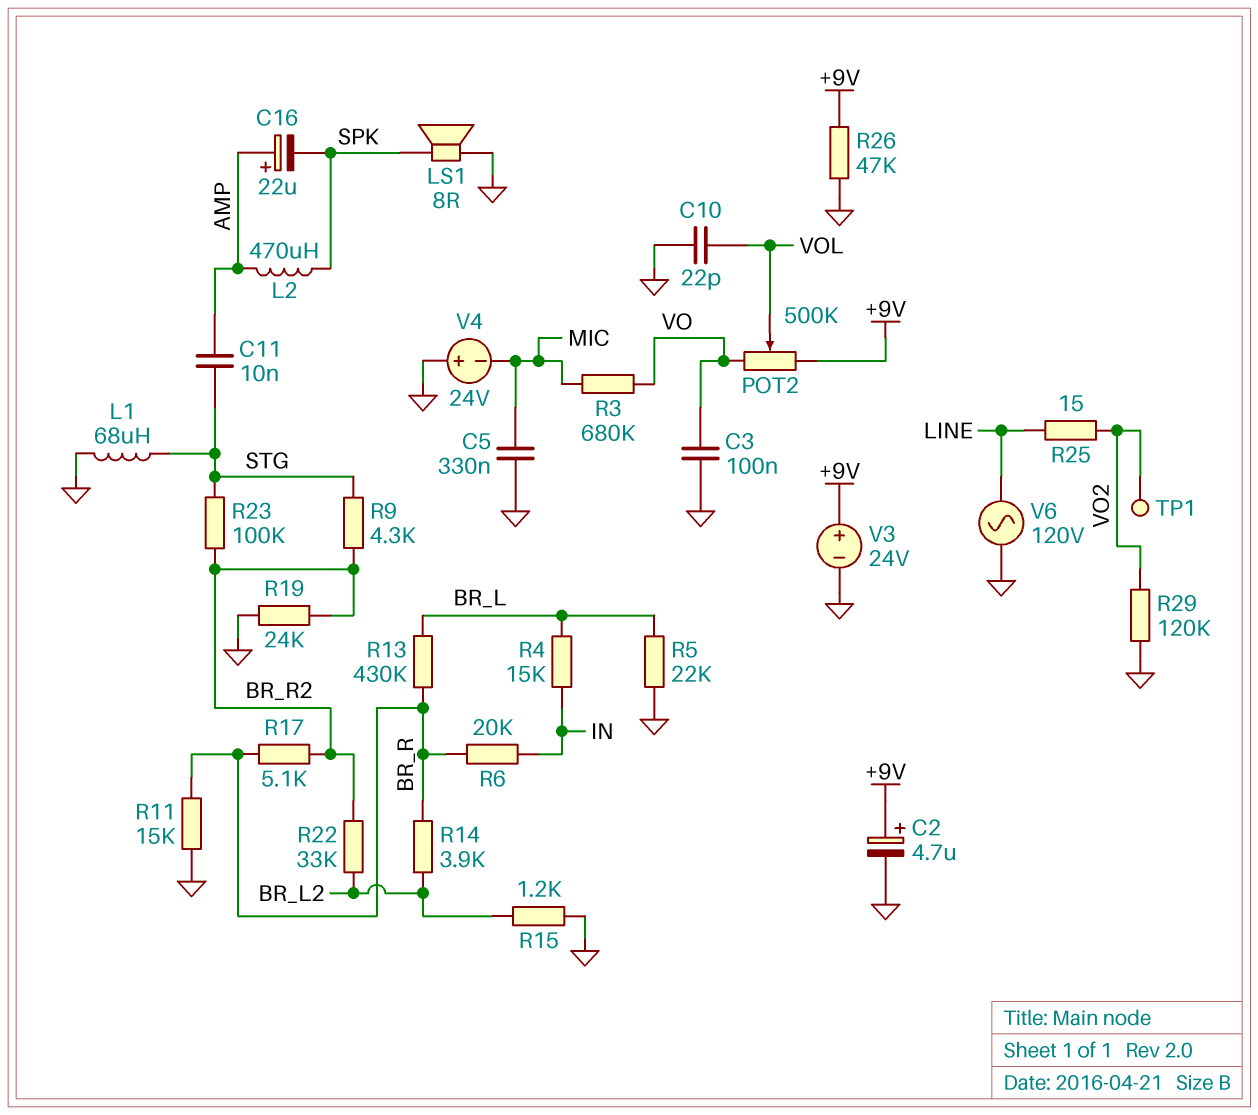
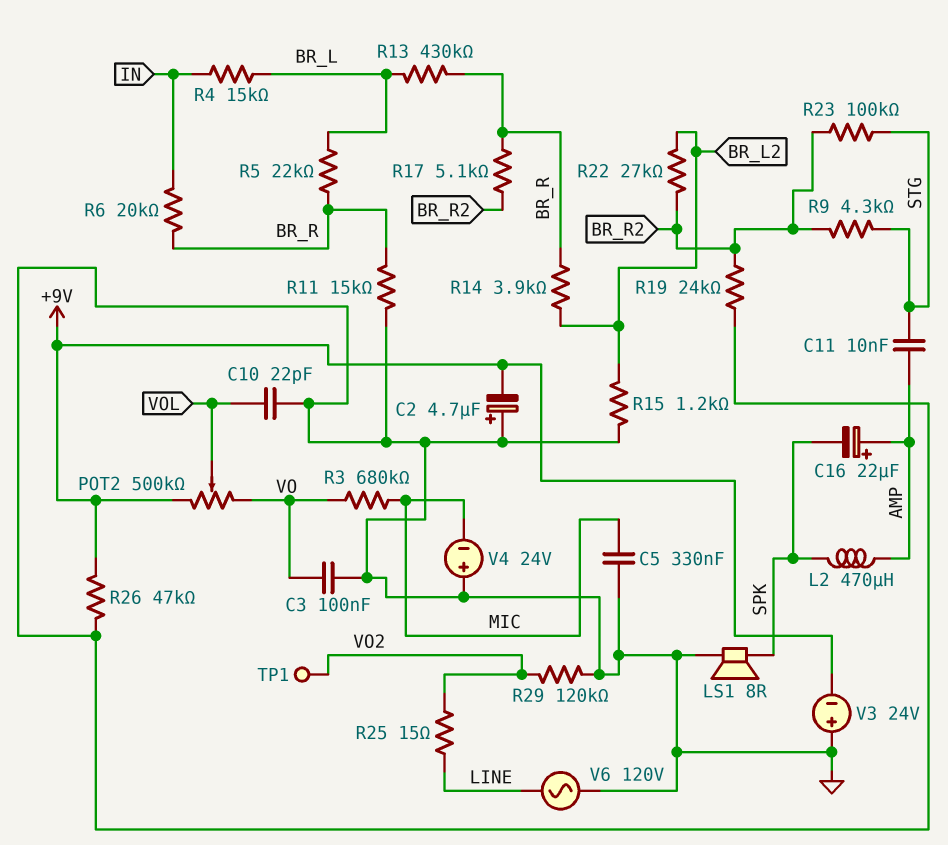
C2: 4.7uF (plus +9V, minus GND) -> 4.7uF (plus GND, minus +9V)
L1: 68uH (GND, STG) -> none
R5: 22k (BR_L, GND) -> 22k (BR_L, BR_R)
R22: 33k (BR_L2, BR_R2) -> 27k (BR_L2, BR_R2)
V3: 24V (plus +9V, minus GND) -> 24V (plus GND, minus +9V)

